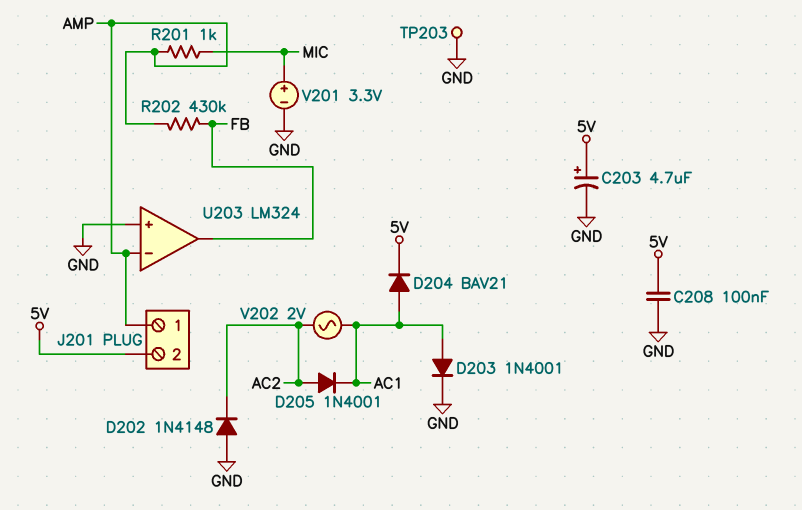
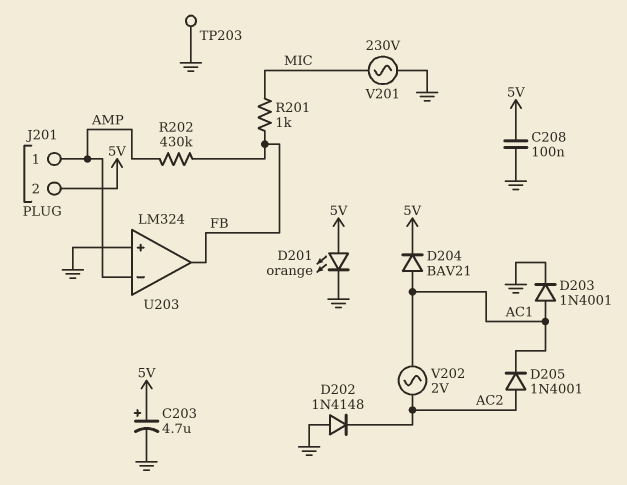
D201: none -> LED orange (A 5V, K GND)
R201: 1k (AMP, MIC) -> 1k (FB, MIC)
V201: 3.3V (plus MIC, minus GND) -> AC 230V (GND, MIC)

